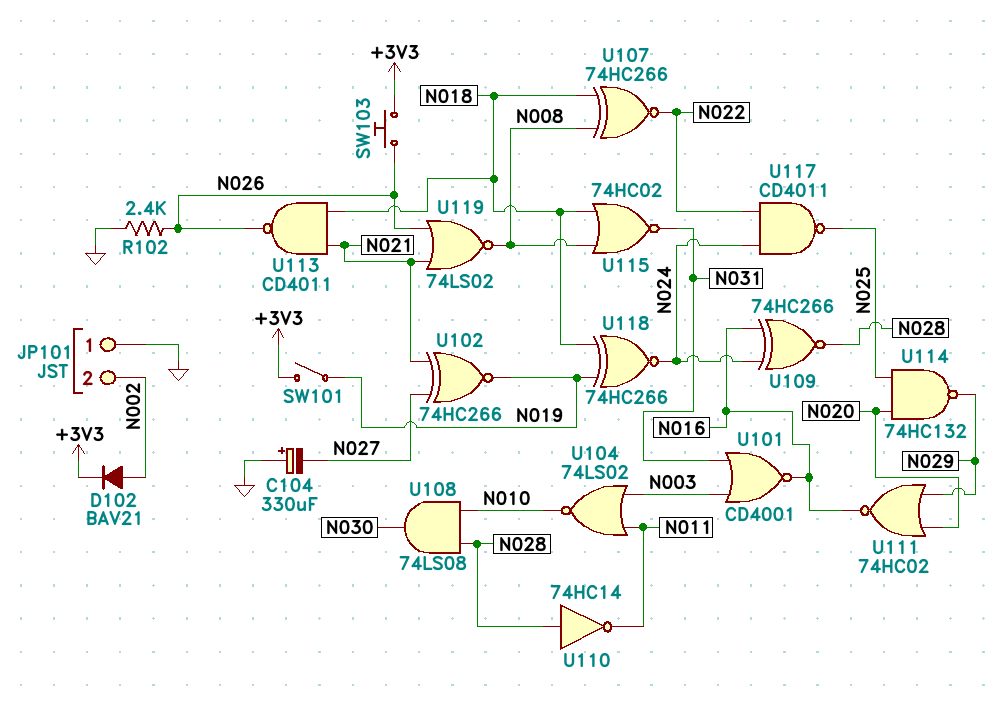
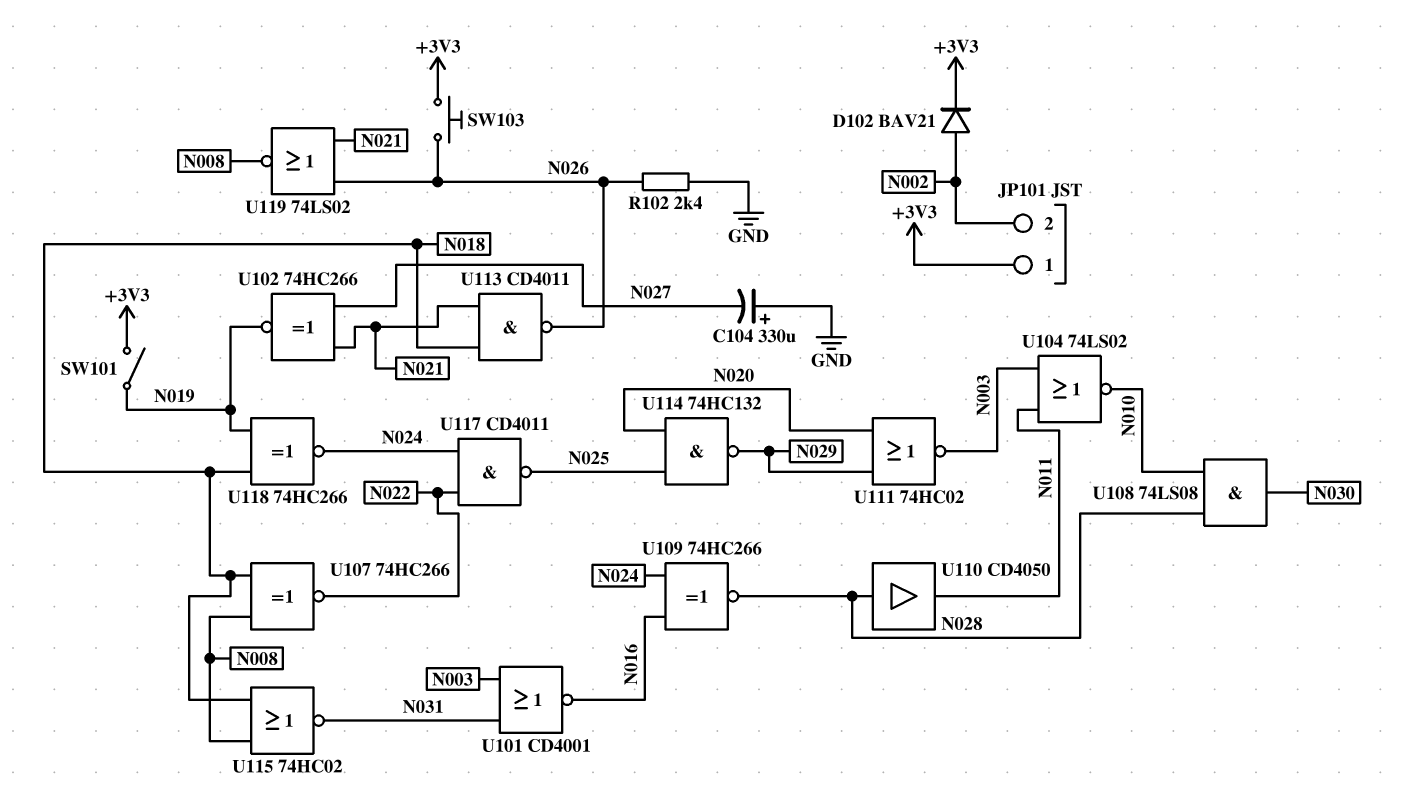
JP101 pin 1: GND -> +3V3
U110: NOT 74HC14 (in N028, out N011) -> buffer CD4050 (in N028, out N011)
U111: NOR 74HC02 (in N020, in N029, out N016) -> NOR 74HC02 (in N020, in N029, out N003)

